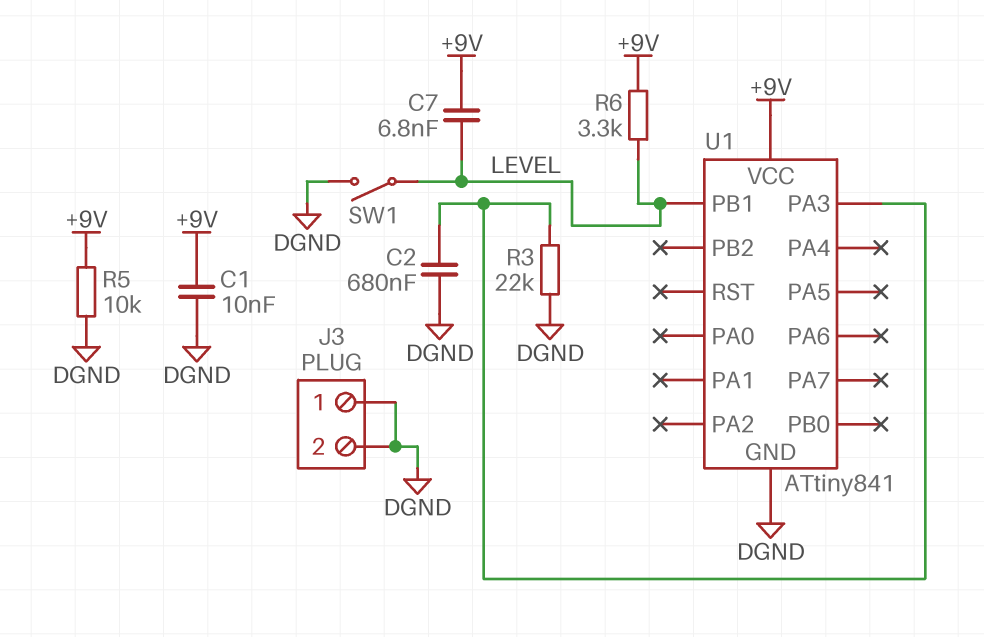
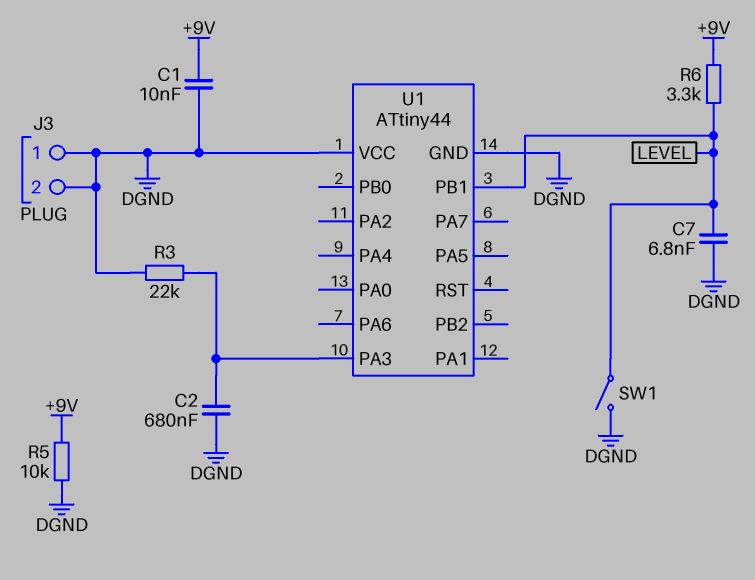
C7: 6.8nF (+9V, LEVEL) -> 6.8nF (DGND, LEVEL)
U1: ATtiny841 -> ATtiny44
U1 pin VCC: +9V -> DGND

